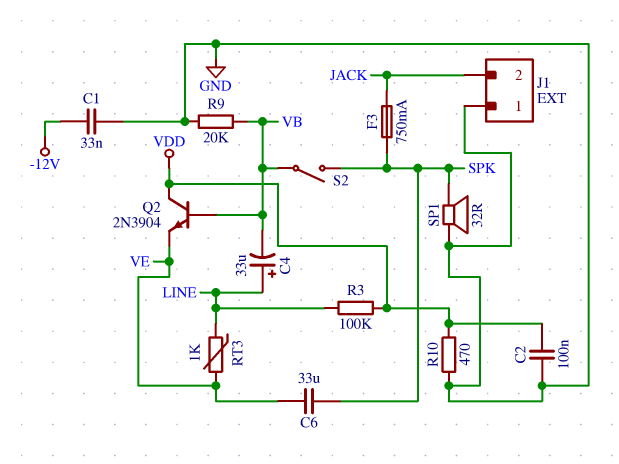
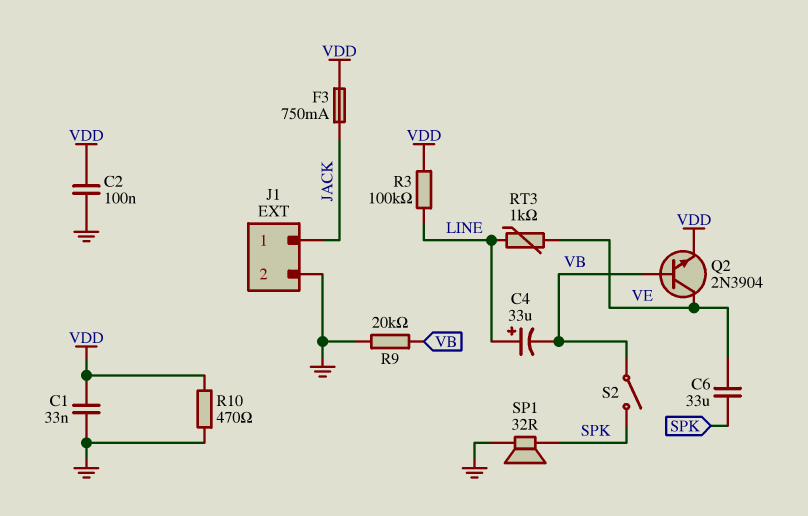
C1: 33nF (-12V, GND) -> 33nF (GND, VDD)
F3: 750mA (JACK, SPK) -> 750mA (JACK, VDD)
J1 pin 1: GND -> JACK
J1 pin 2: JACK -> GND
Q2: NPN 2N3904 (B VB, C VDD, E VE) -> NPN 2N3904 (B VB, C VE, E VDD)

